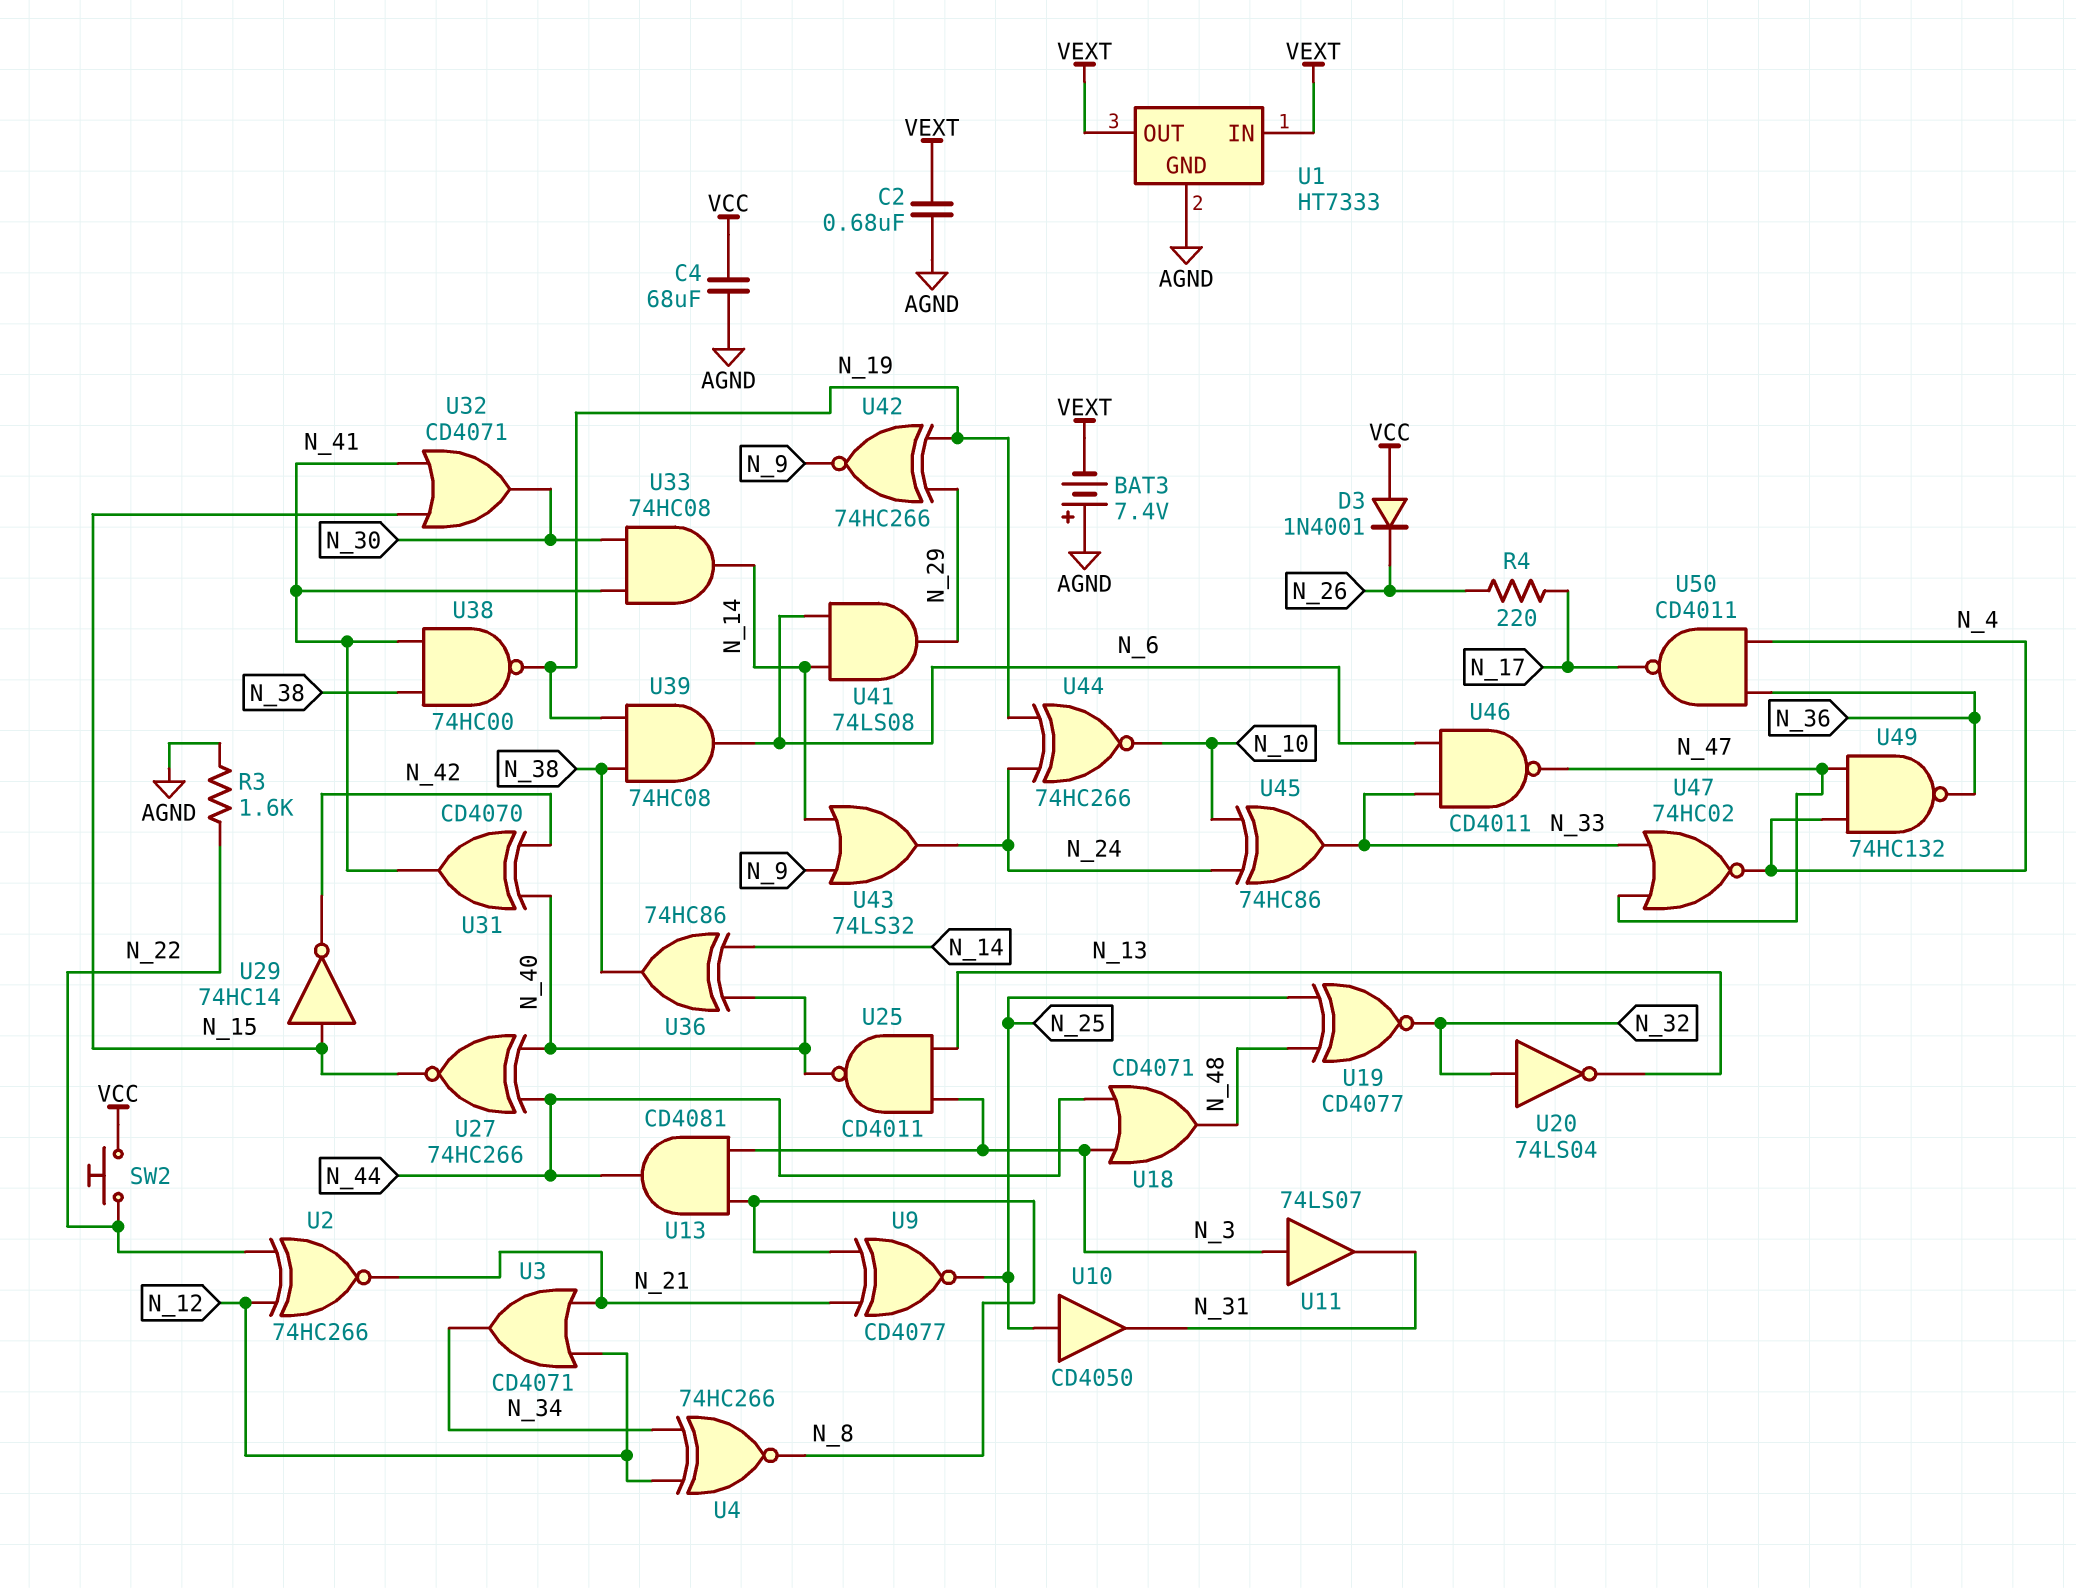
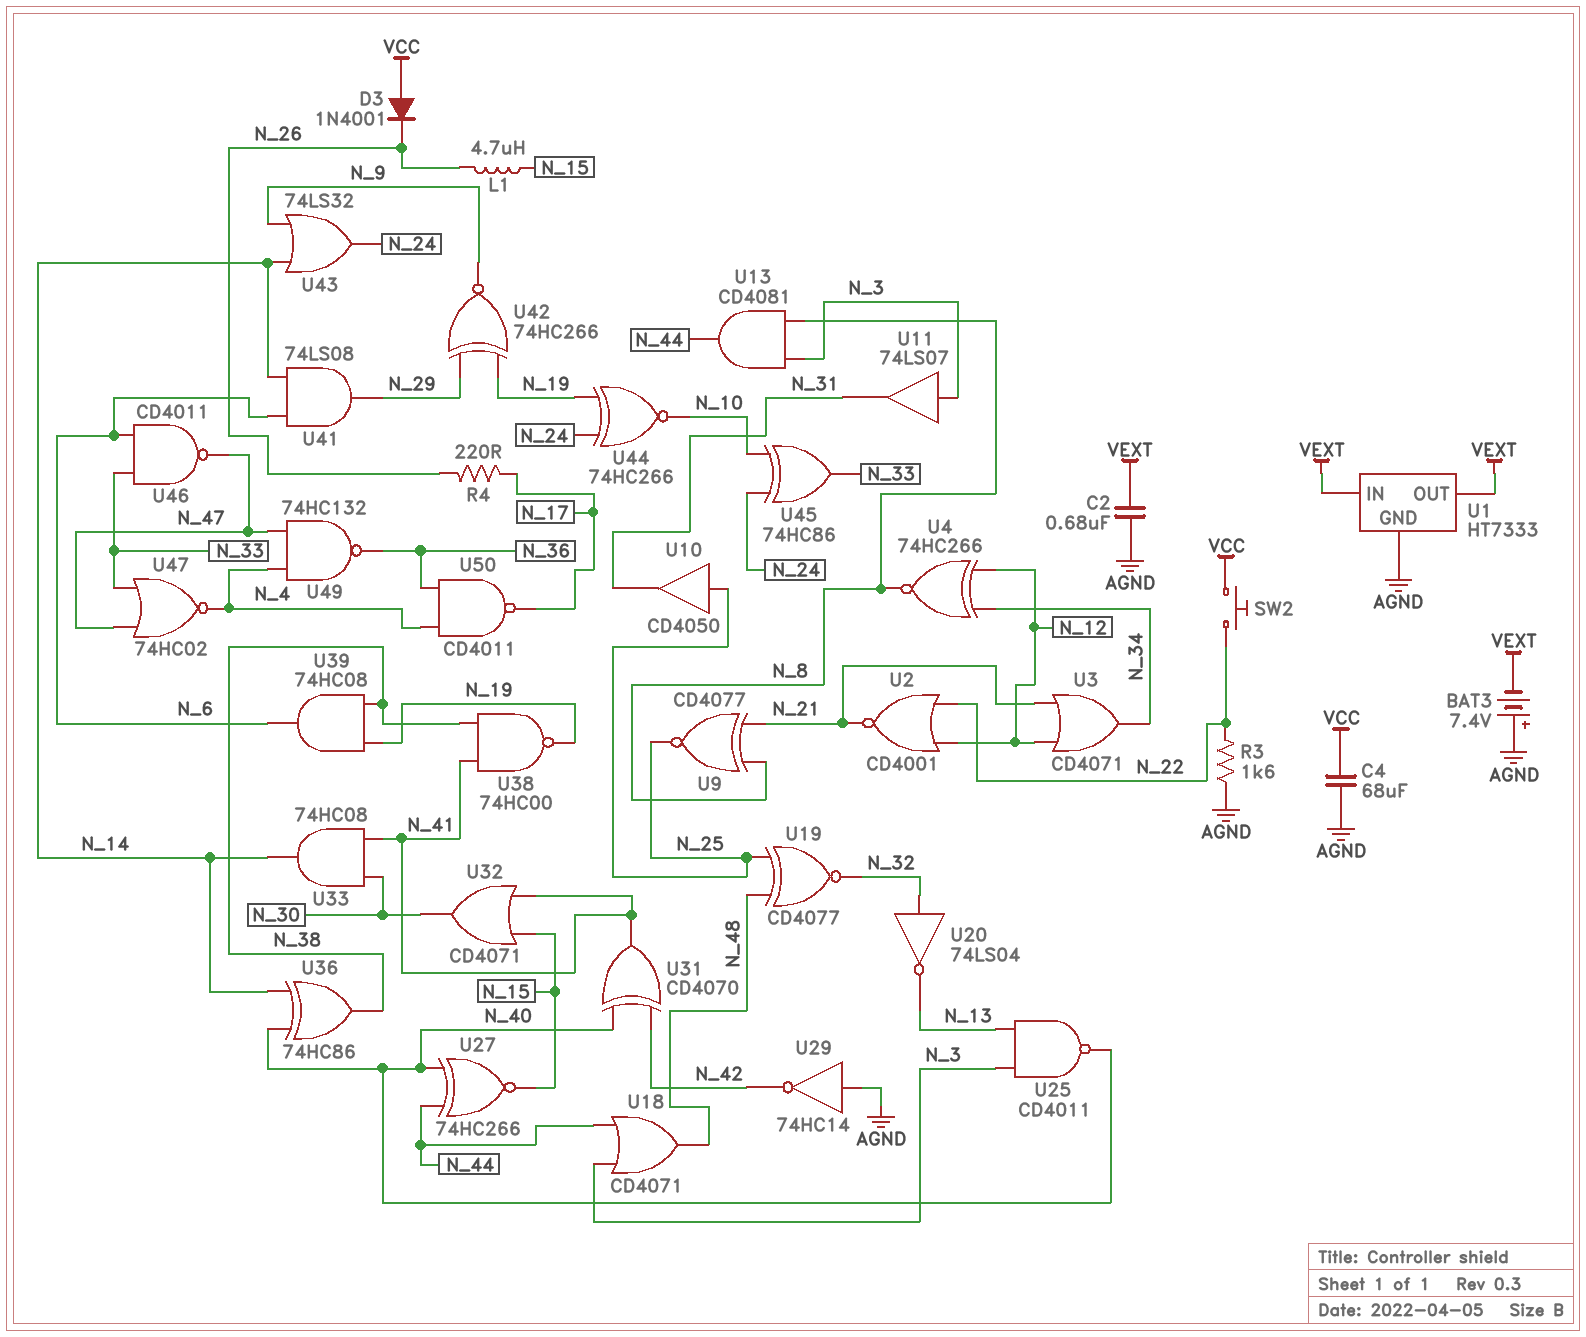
L1: none -> 4.7uH (N_15, N_26)
U2: XNOR 74HC266 (in N_12, in N_22, out N_21) -> NOR CD4001 (in N_12, in N_22, out N_21)
U29: NOT 74HC14 (in N_15, out N_42) -> NOT 74HC14 (in AGND, out N_42)

